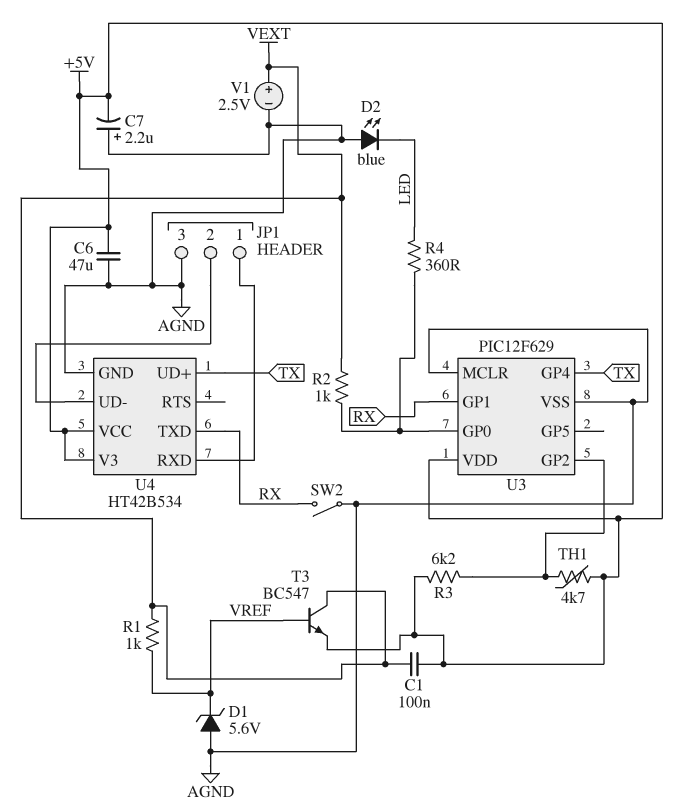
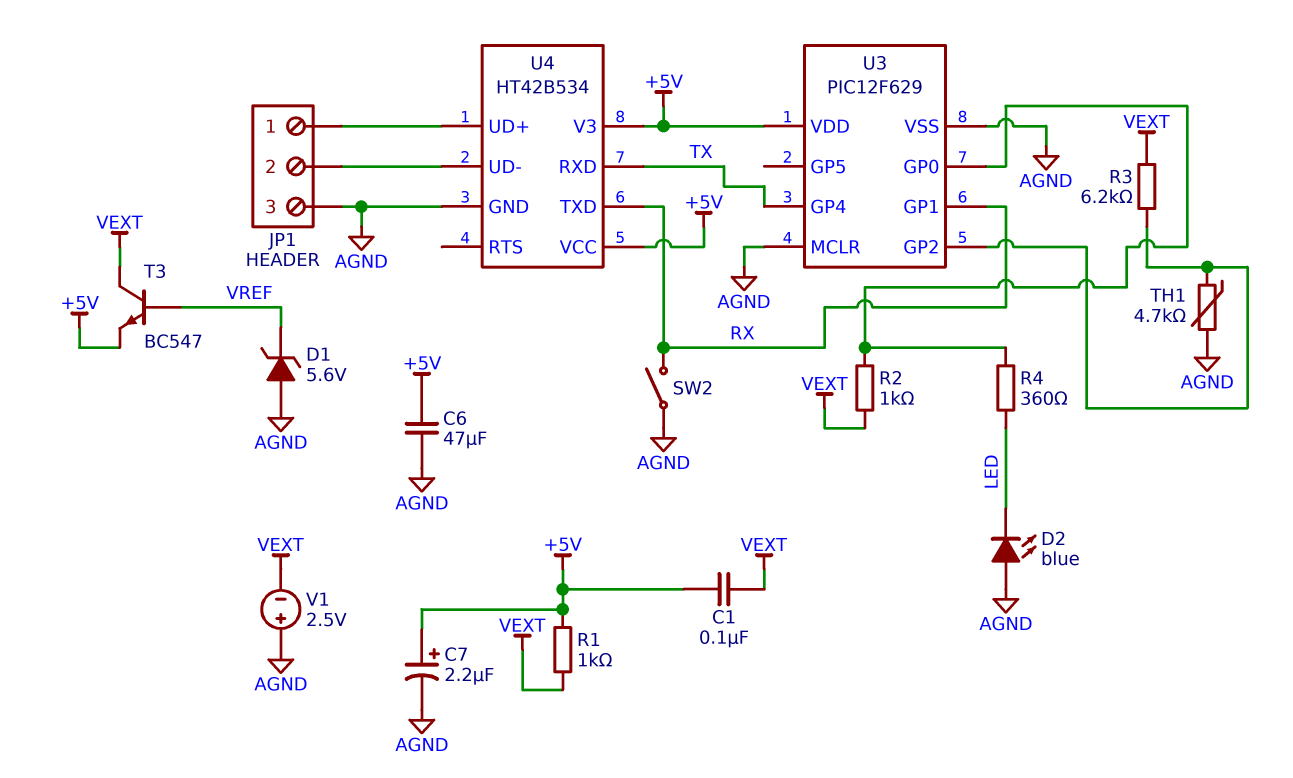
C7: 2.2uF (plus AGND, minus +5V) -> 2.2uF (plus +5V, minus AGND)
R1: 1k (VEXT, VREF) -> 1k (+5V, VEXT)
R3: 6.2k (+5V, U3/GP2) -> 6.2k (U3/GP2, VEXT)
TH1: 4.7k (+5V, U3/GP2) -> 4.7k (AGND, U3/GP2)
U4 pin RXD: JP1/1 -> TX
U4 pin UD+: TX -> JP1/1
V1: 2.5V (plus VEXT, minus AGND) -> 2.5V (plus AGND, minus VEXT)

